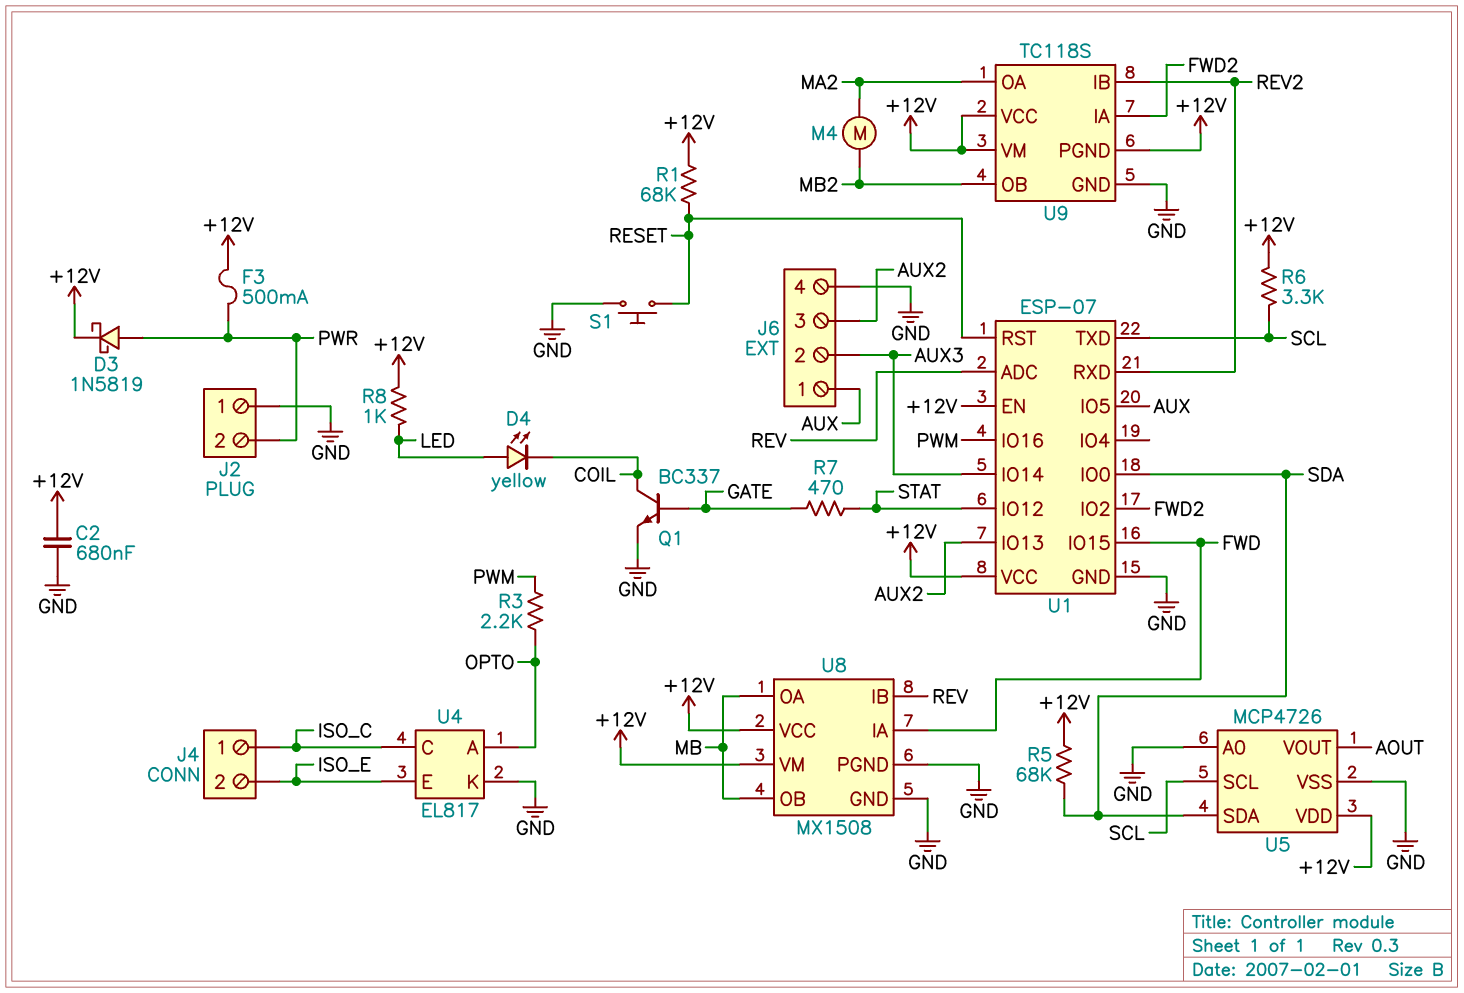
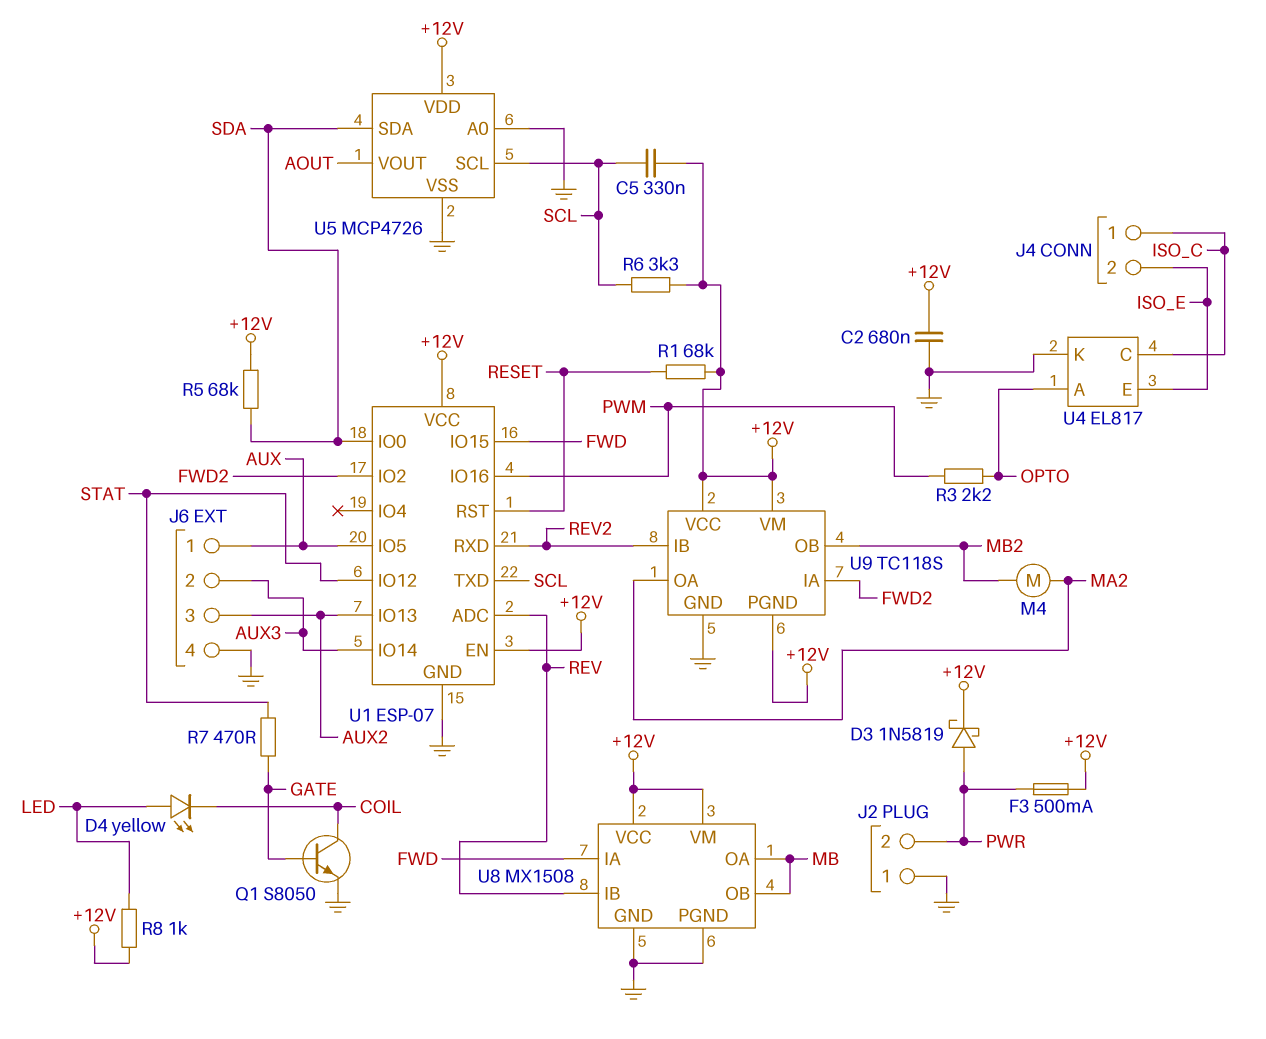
C5: none -> 330nF (+12V, SCL)
Q1: NPN BC337 (B GATE, C COIL, E GND) -> NPN S8050 (B GATE, C COIL, E GND)
S1: button (GND, RESET) -> none

